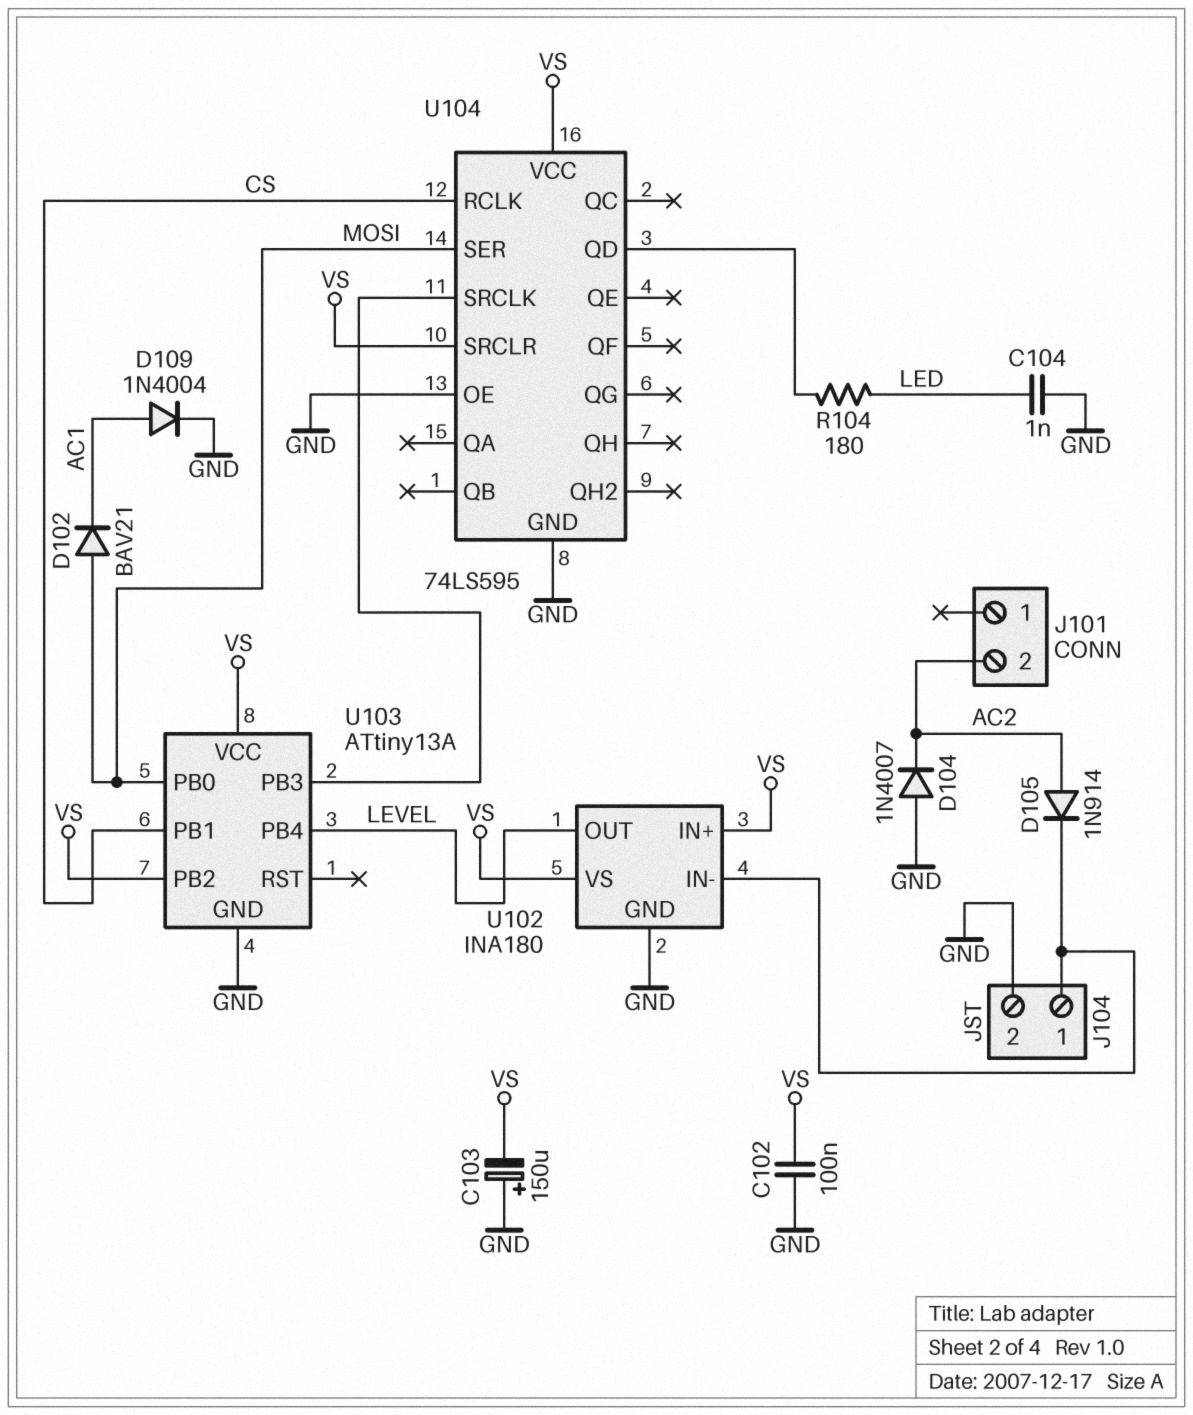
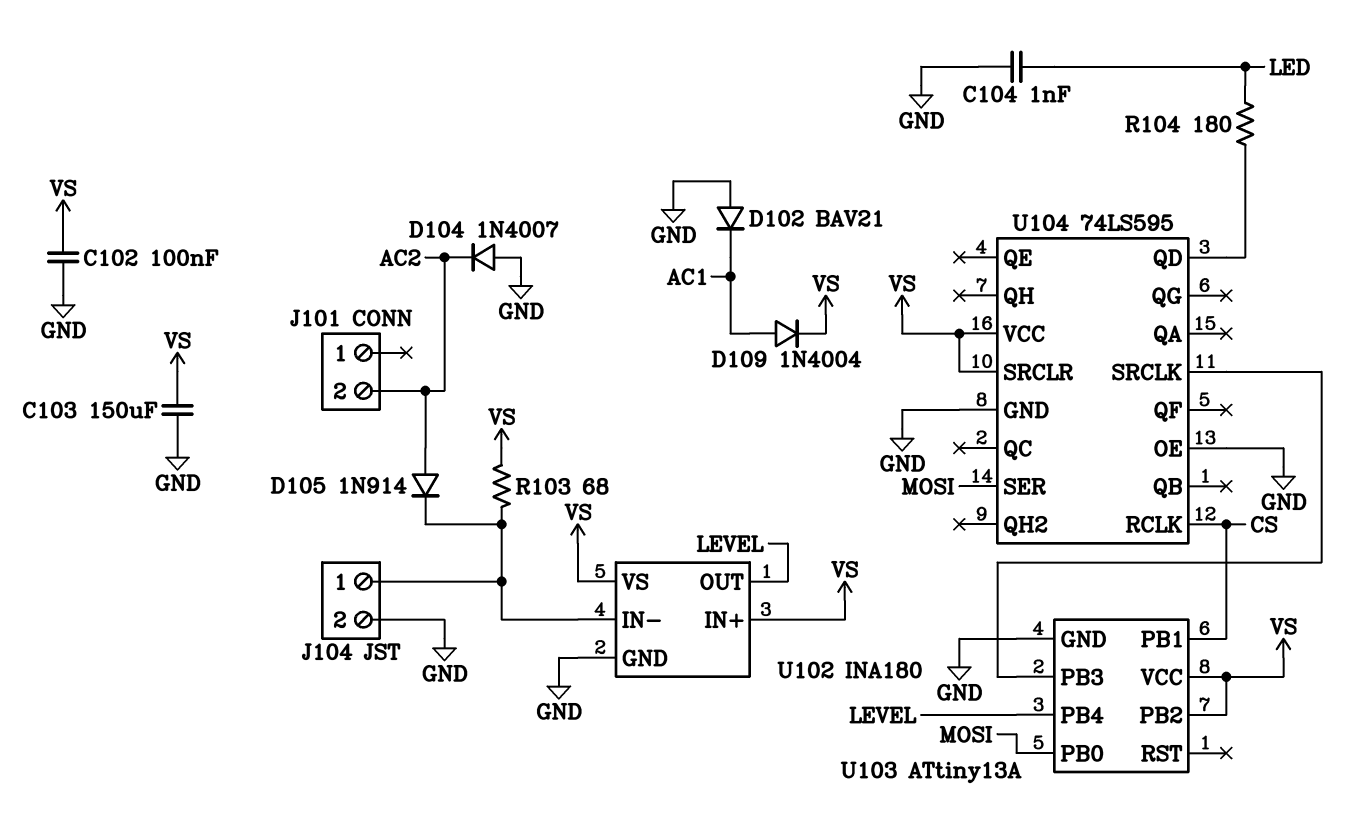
C103: 150uF (plus GND, minus VS) -> 150uF (GND, VS)
D102: diode BAV21 (A MOSI, K AC1) -> diode BAV21 (A GND, K AC1)
D109: diode 1N4004 (A AC1, K GND) -> diode 1N4004 (A AC1, K VS)
R103: none -> 68 (J104/1, VS)

